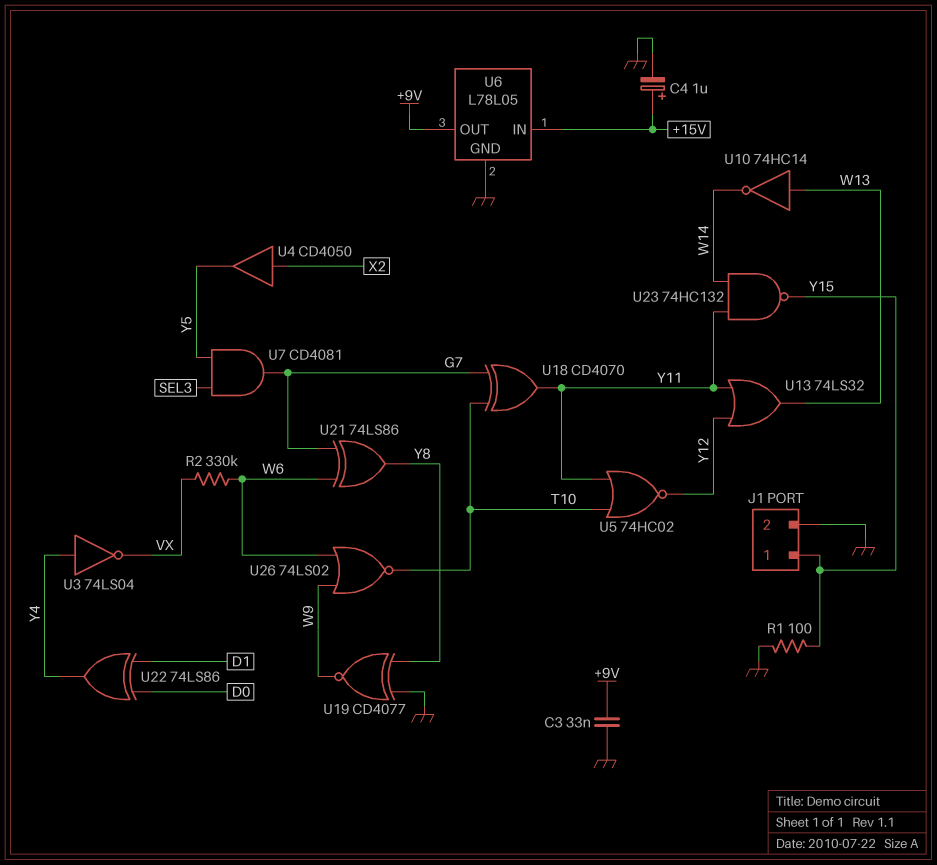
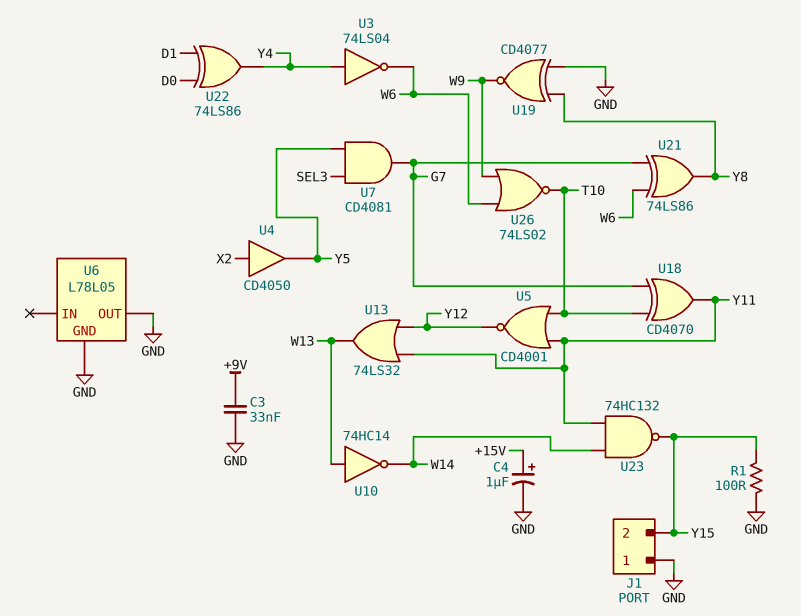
J1 pin 1: Y15 -> GND
J1 pin 2: GND -> Y15
R2: 330k (VX, W6) -> none
U3: NOT 74LS04 (in Y4, out VX) -> NOT 74LS04 (in Y4, out W6)
U5: NOR 74HC02 (in T10, in Y11, out Y12) -> NOR CD4001 (in T10, in Y11, out Y12)
U6 pin IN: +15V -> none
U6 pin OUT: +9V -> GND

